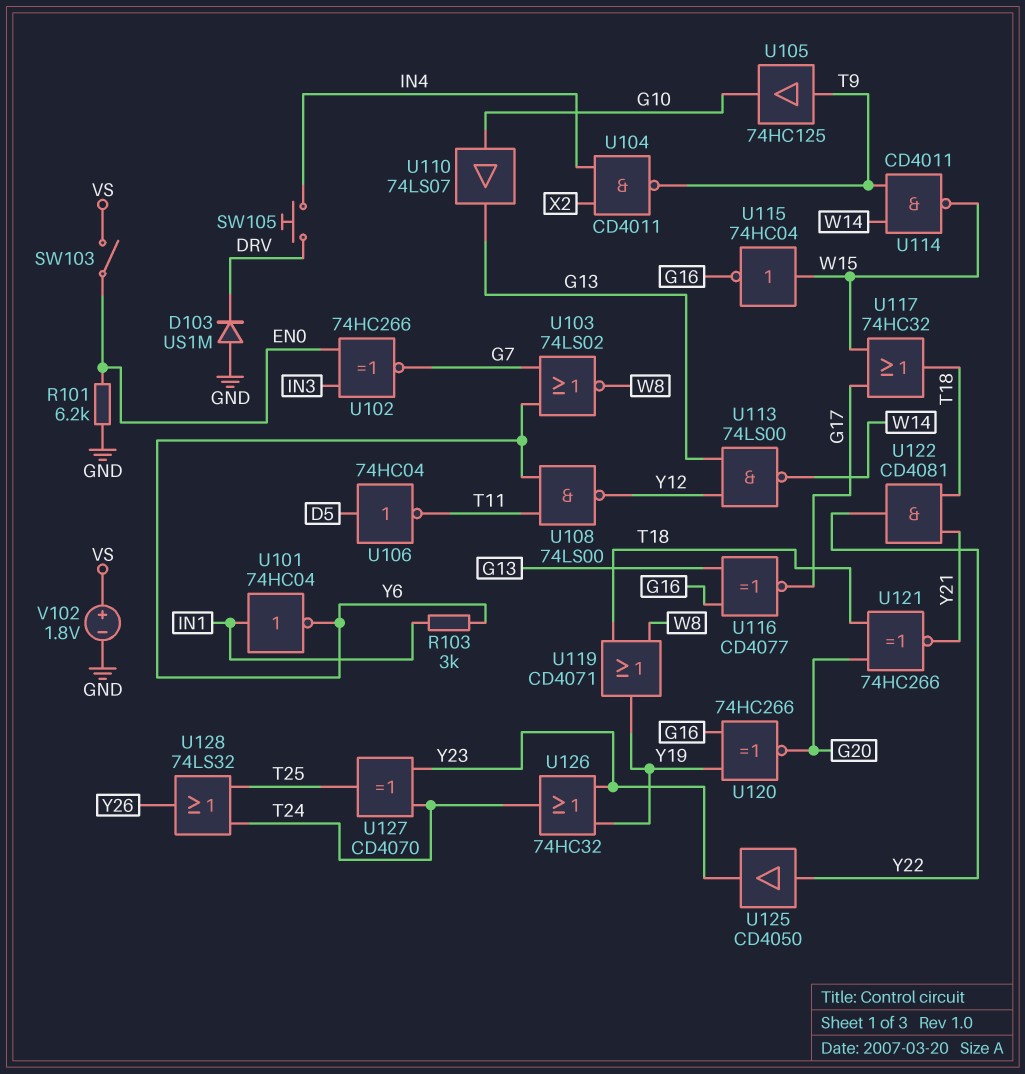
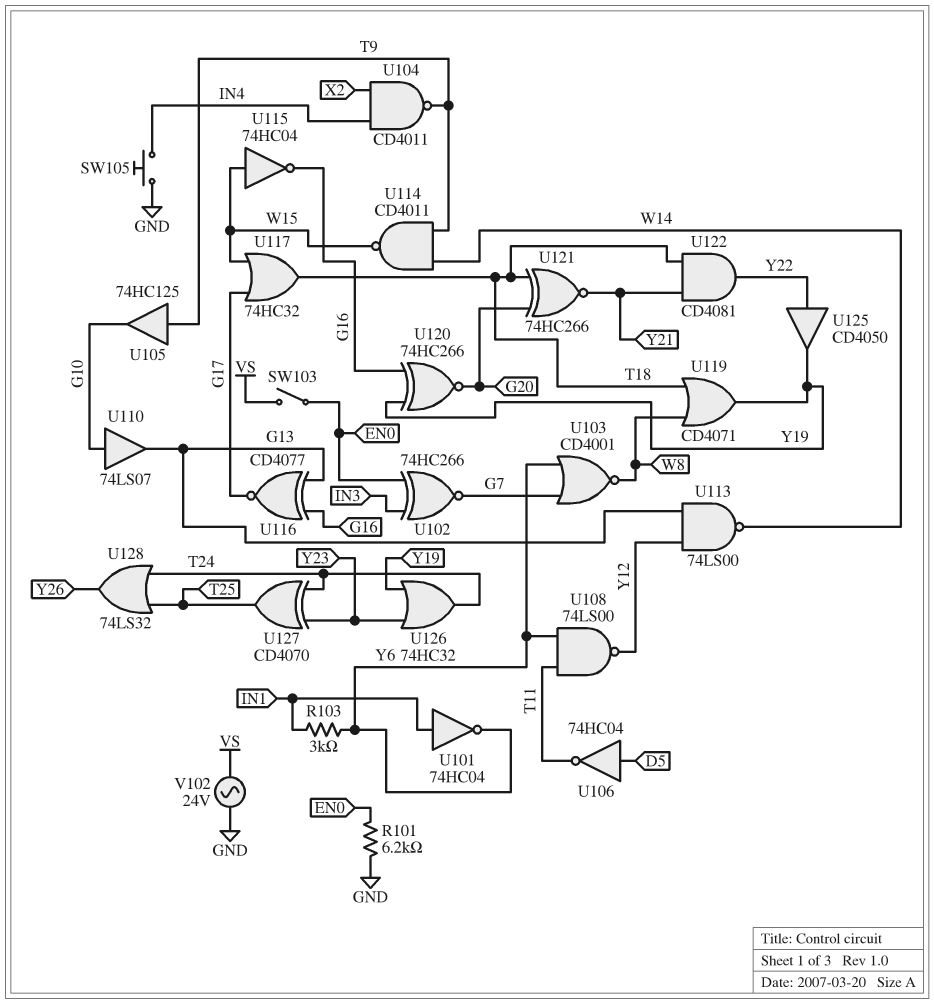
D103: diode US1M (A GND, K DRV) -> none
SW105: button (DRV, IN4) -> button (GND, IN4)
U103: NOR 74LS02 (in G7, in Y6, out W8) -> NOR CD4001 (in G7, in Y6, out W8)
U125: buffer CD4050 (in Y22, out Y23) -> buffer CD4050 (in Y22, out Y19)
V102: 1.8V (plus VS, minus GND) -> AC 24V (GND, VS)

